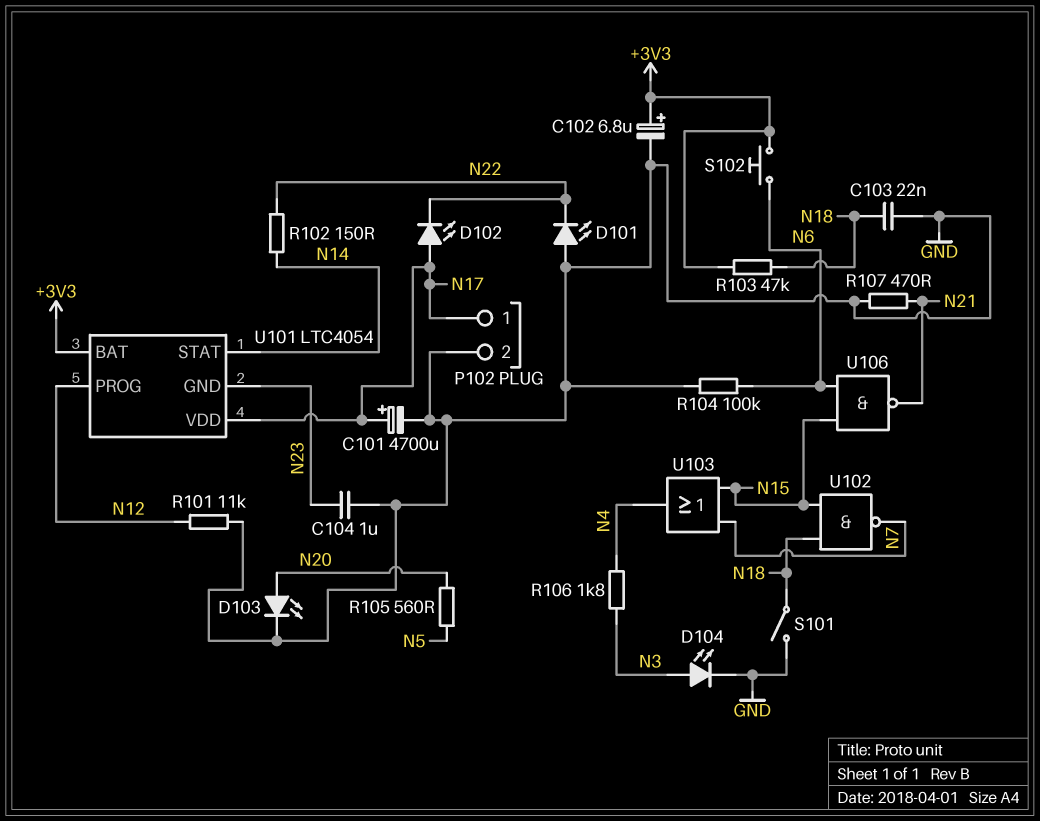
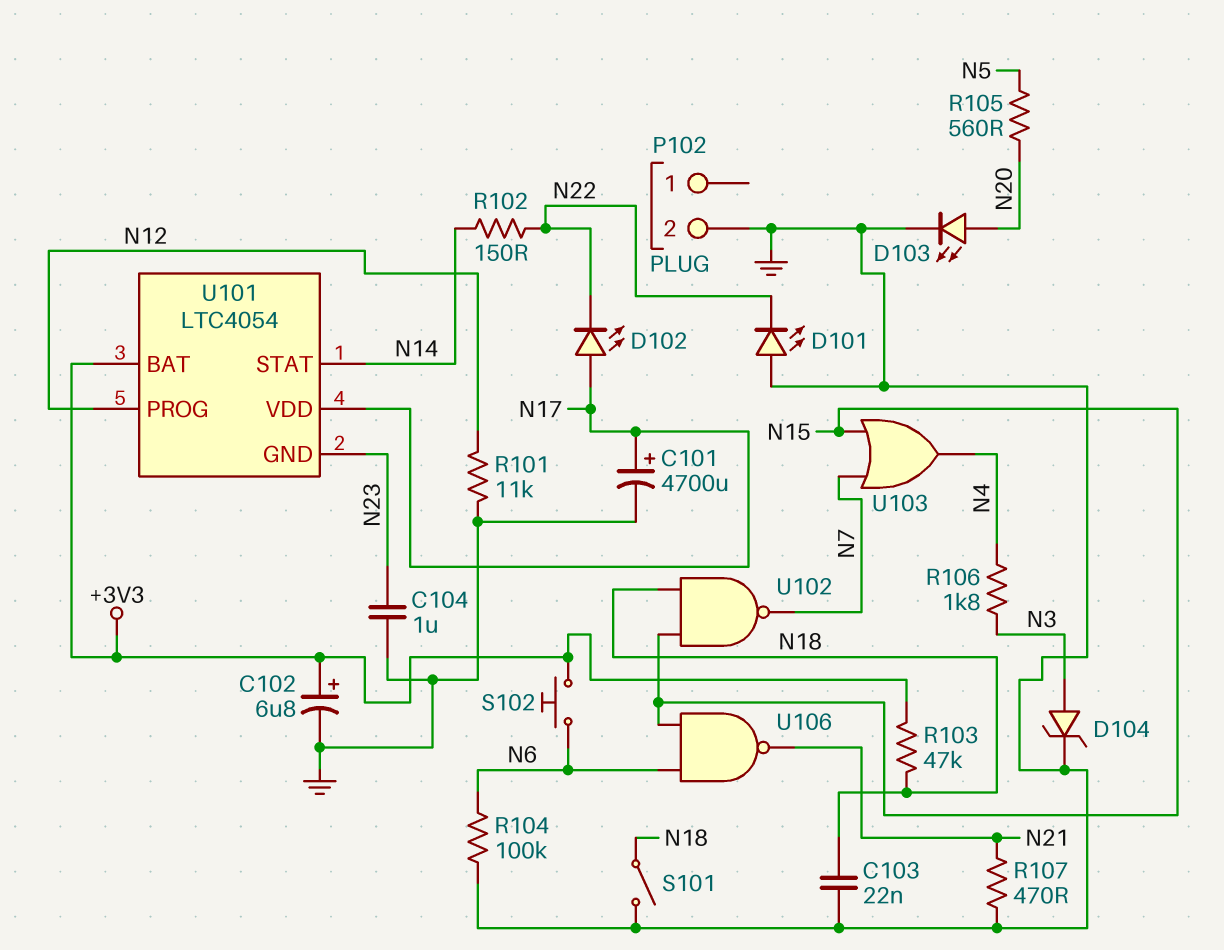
D104: LED (A N3, K GND) -> zener (A N3, K GND)
P102 pin 1: N17 -> none

